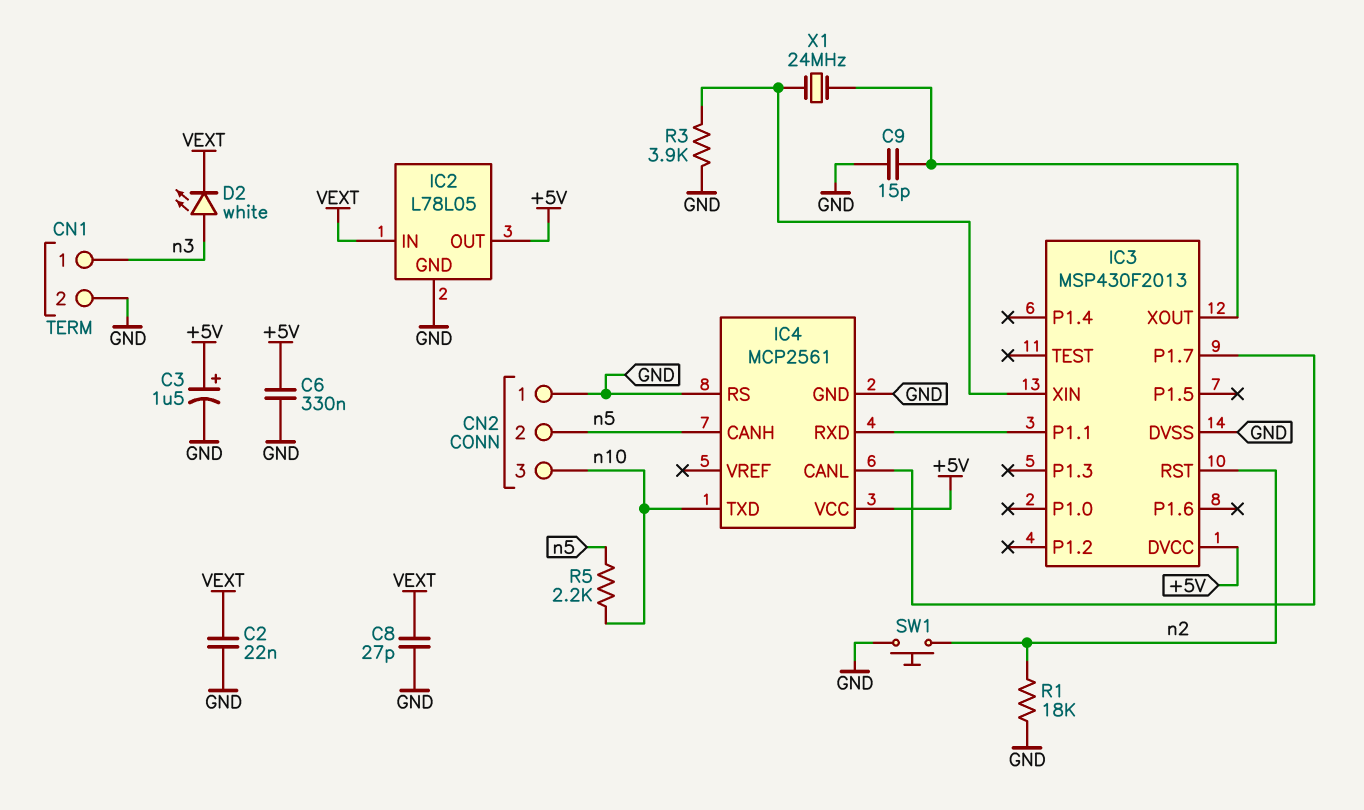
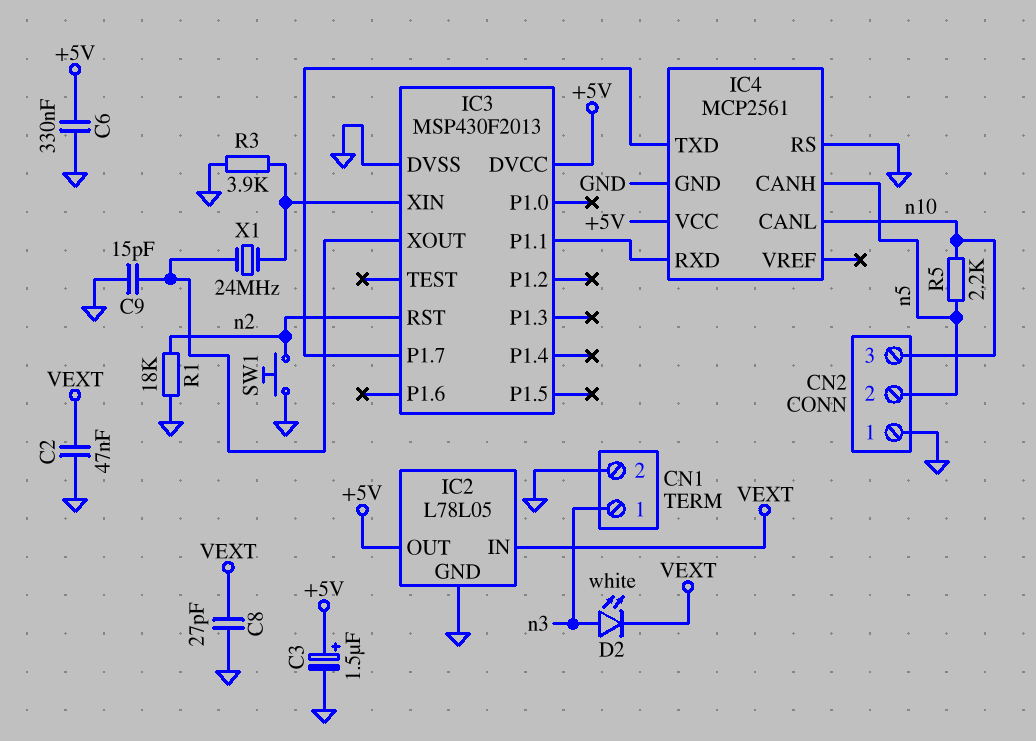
C2: 22nF (GND, VEXT) -> 47nF (GND, VEXT)
IC4 pin CANL: IC3/P1.7 -> n10
IC4 pin TXD: n10 -> IC3/P1.7

